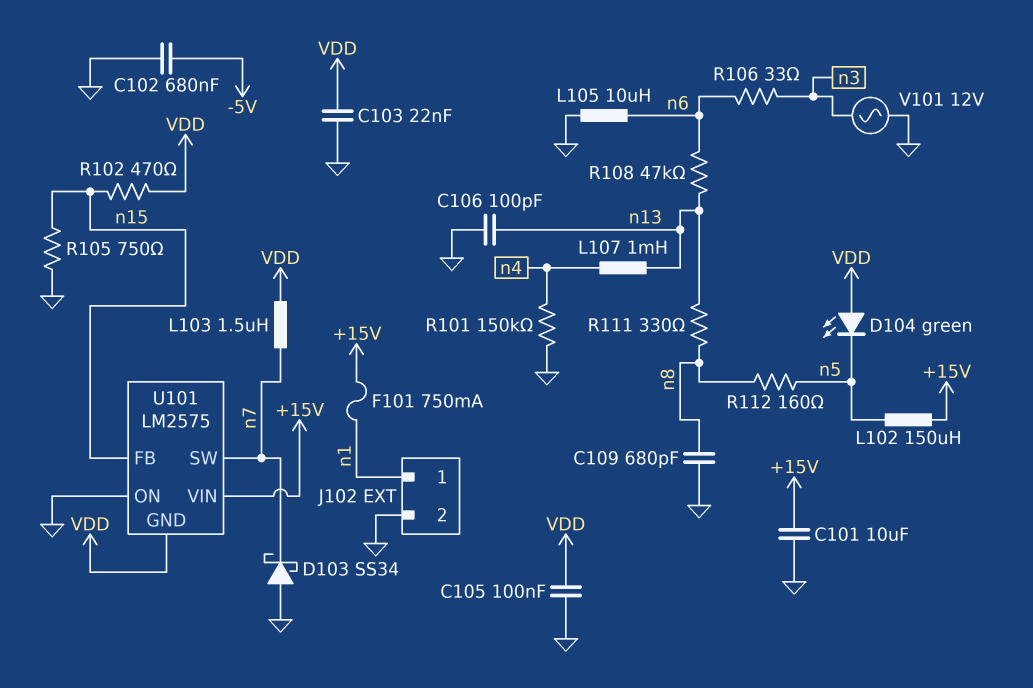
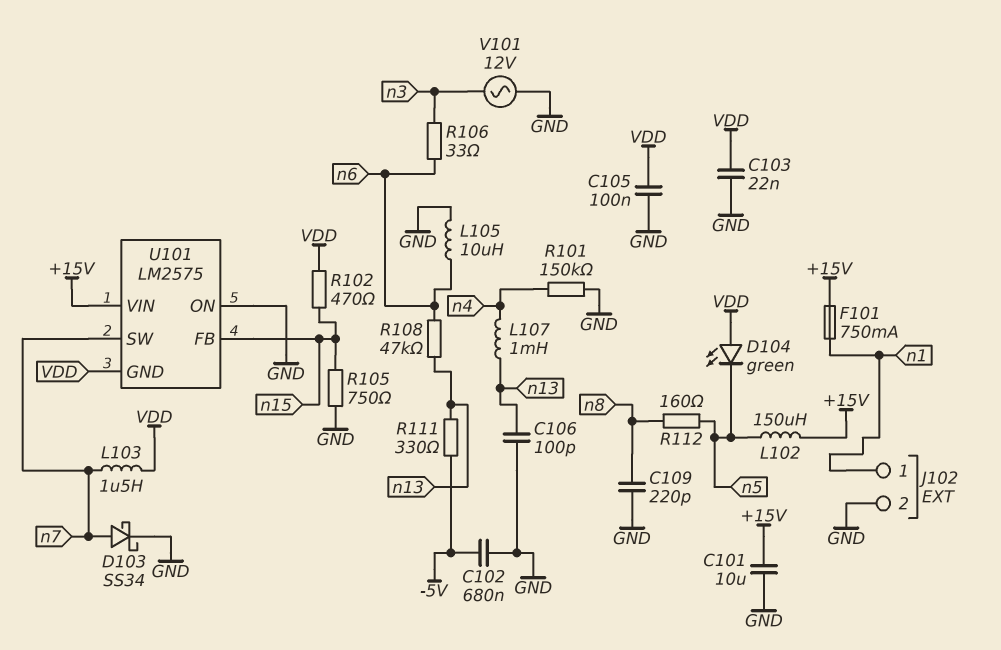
C109: 680pF (GND, n8) -> 220pF (GND, n8)
D103: schottky SS34 (A GND, K n7) -> schottky SS34 (A n7, K GND)
R111: 330 (n8, n13) -> 330 (-5V, n13)

